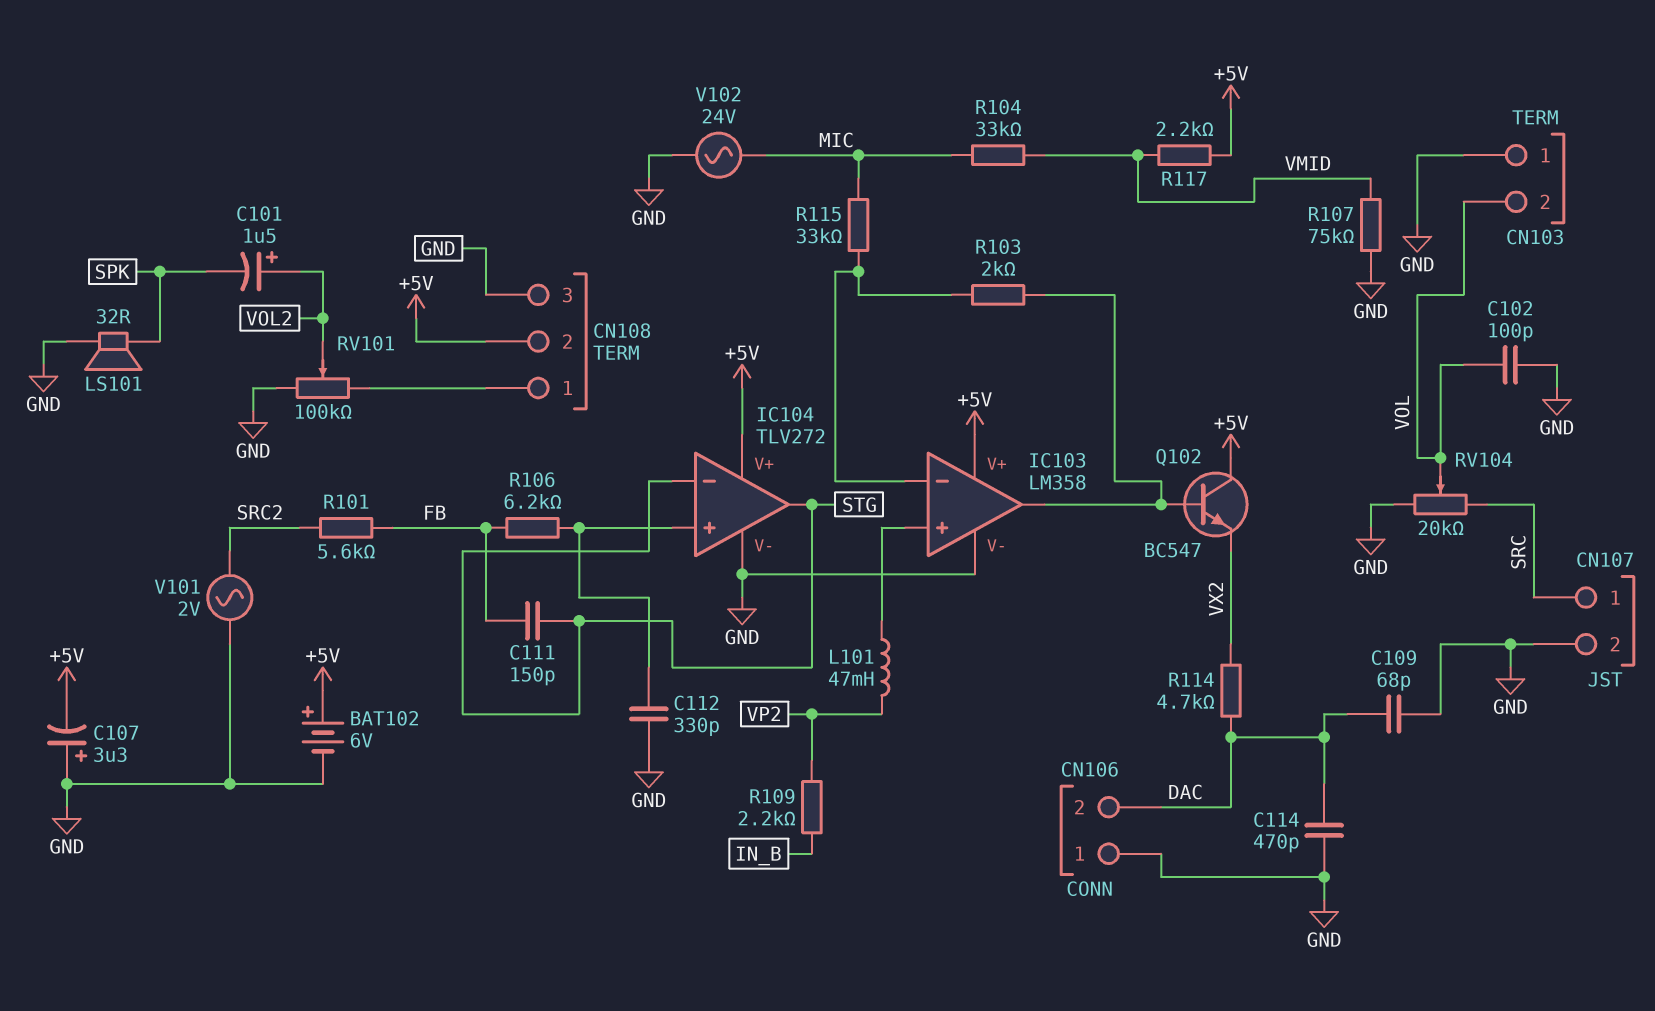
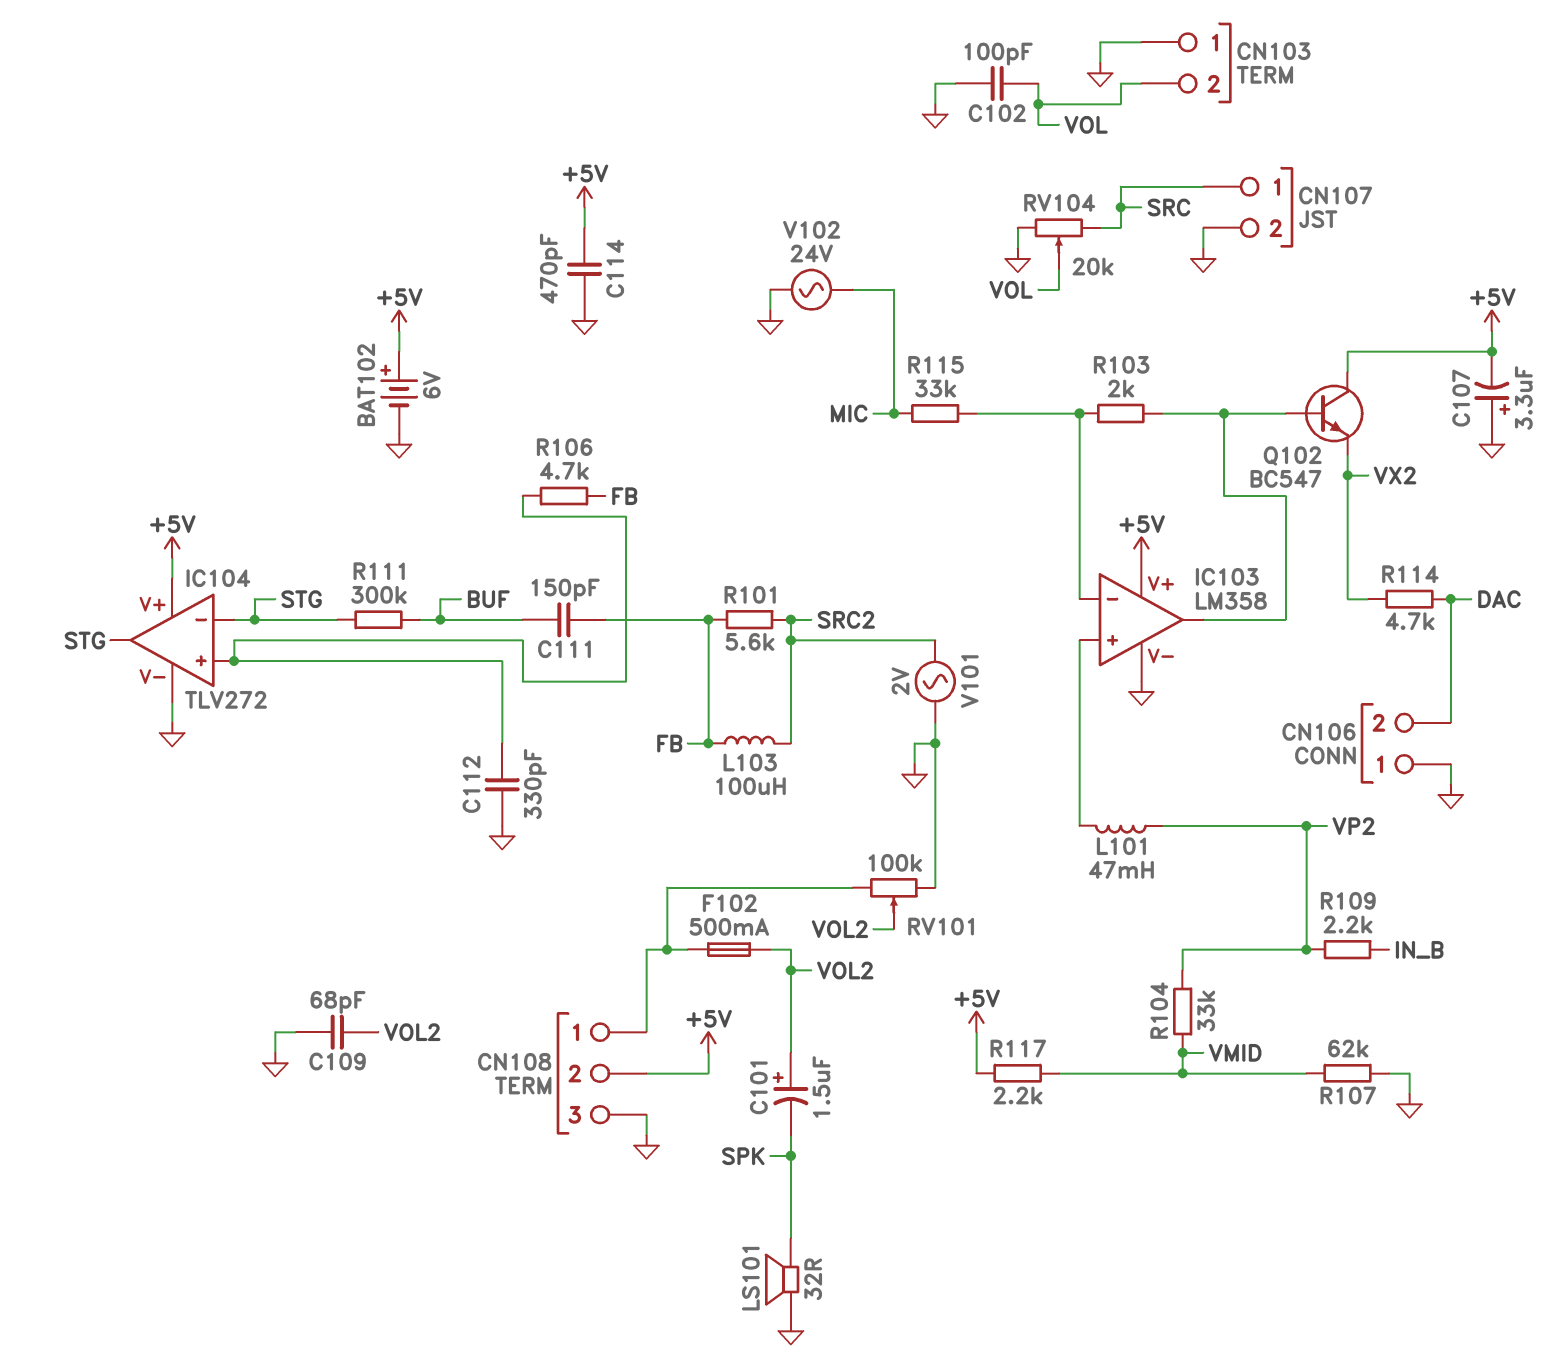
C109: 68pF (DAC, GND) -> 68pF (GND, VOL2)
C111: 150pF (FB, STG) -> 150pF (BUF, FB)
C114: 470pF (DAC, GND) -> 470pF (+5V, GND)
F102: none -> 500mA (CN108/1, VOL2)
L103: none -> 100uH (FB, SRC2)
R104: 33k (MIC, VMID) -> 33k (VMID, VP2)
R106: 6.2k (FB, IC104/in+) -> 4.7k (FB, IC104/in+)
R107: 75k (GND, VMID) -> 62k (GND, VMID)
R111: none -> 300k (BUF, STG)

